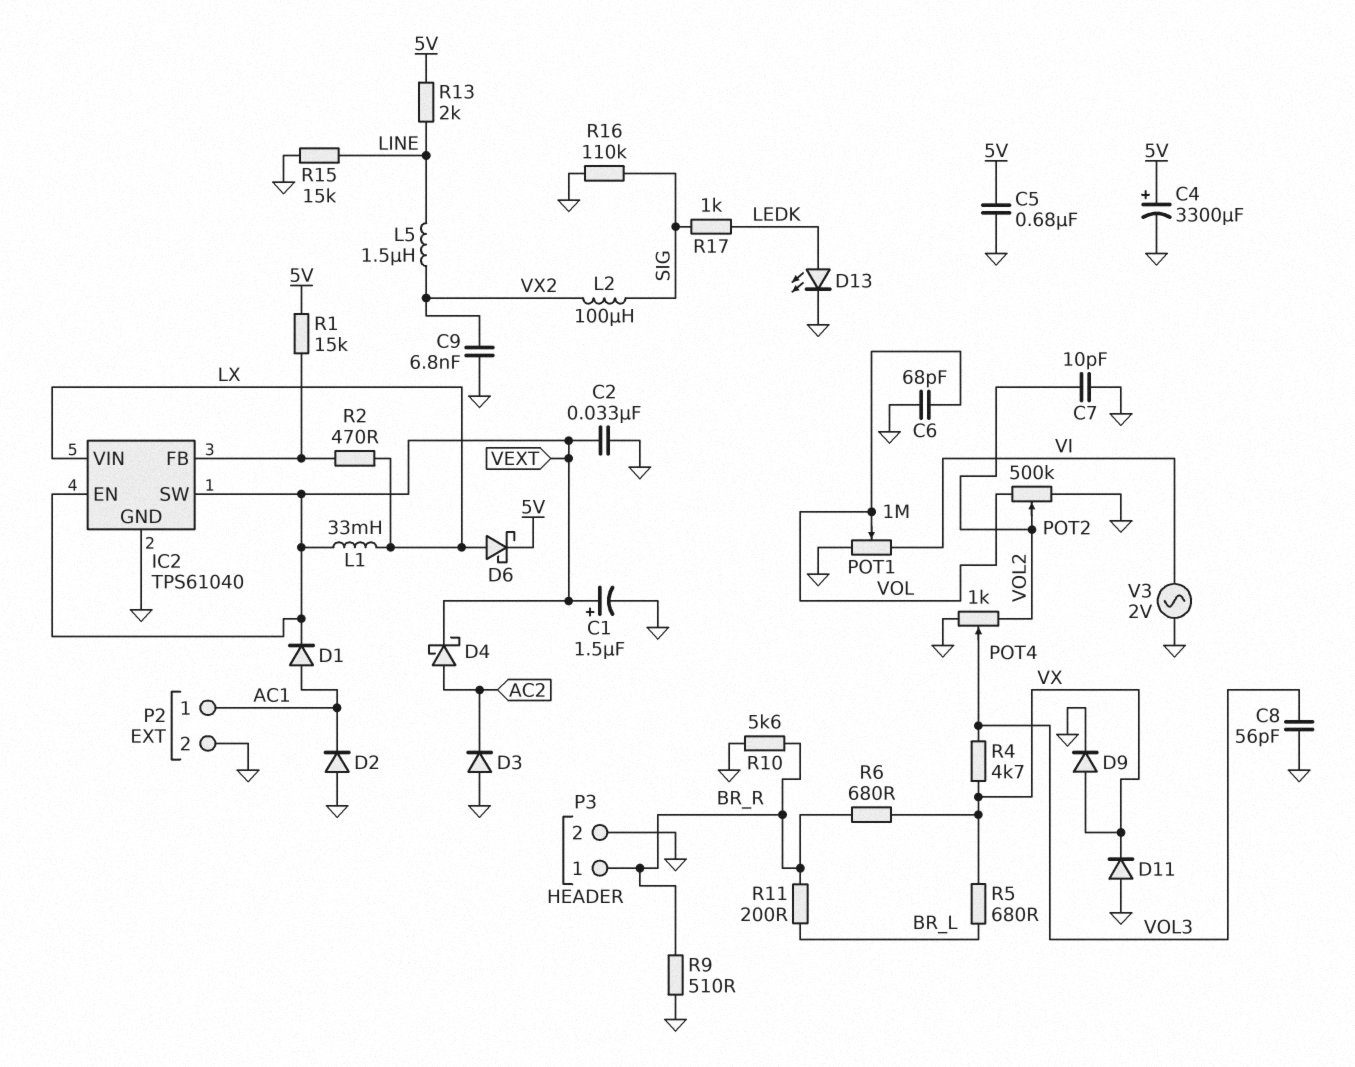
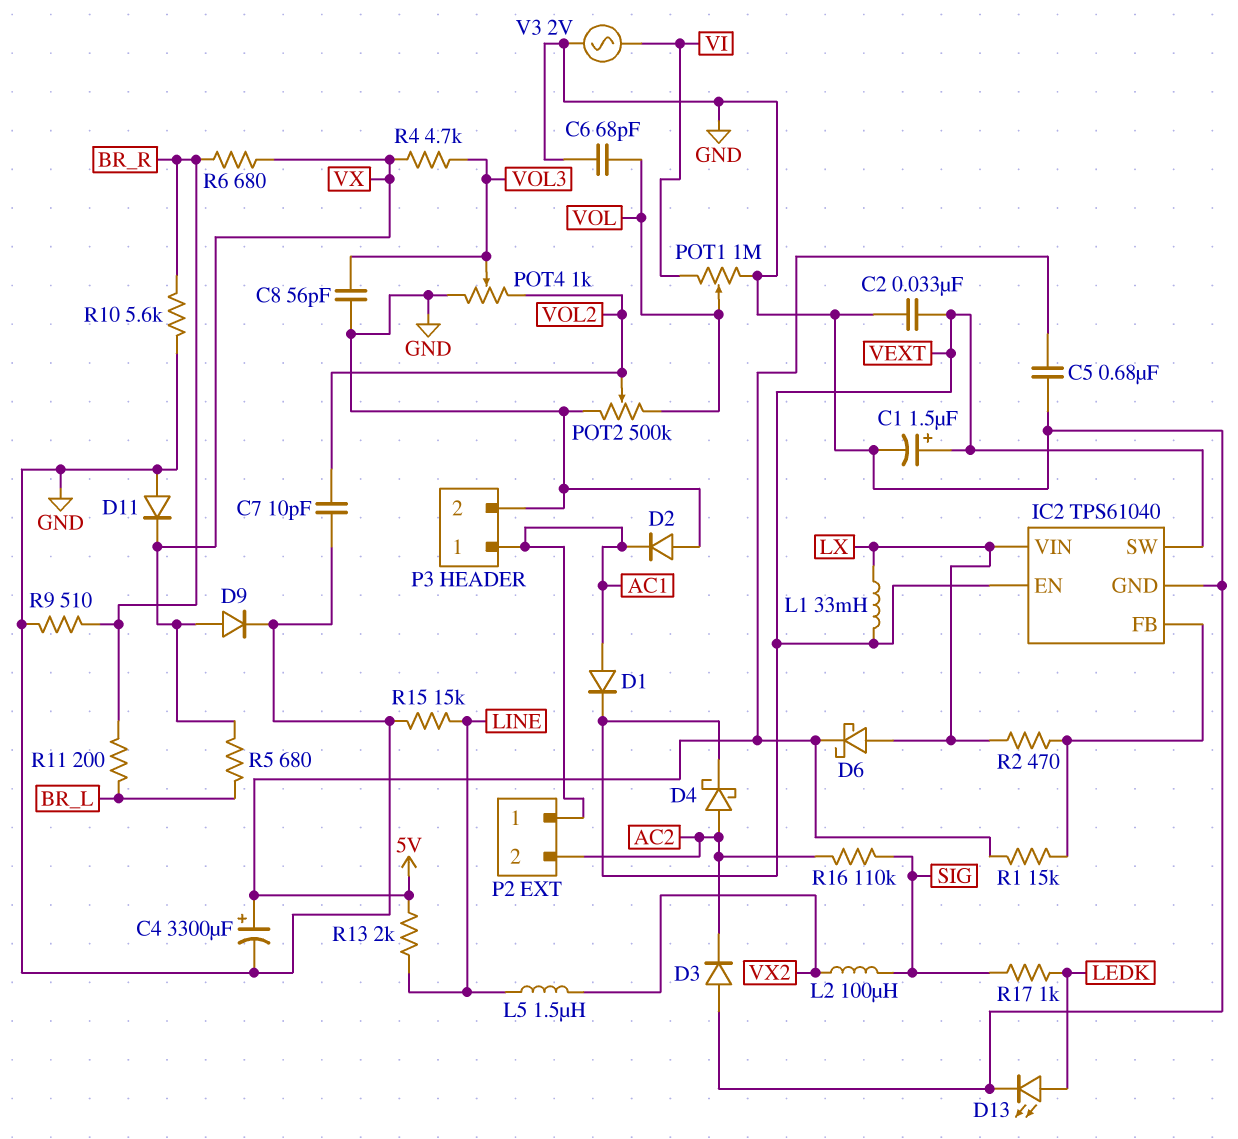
C9: 6.8nF (GND, VX2) -> none
P2 pin 2: GND -> AC2
P3 pin 1: BR_R -> AC1
R16: 110k (GND, SIG) -> 110k (AC2, SIG)

